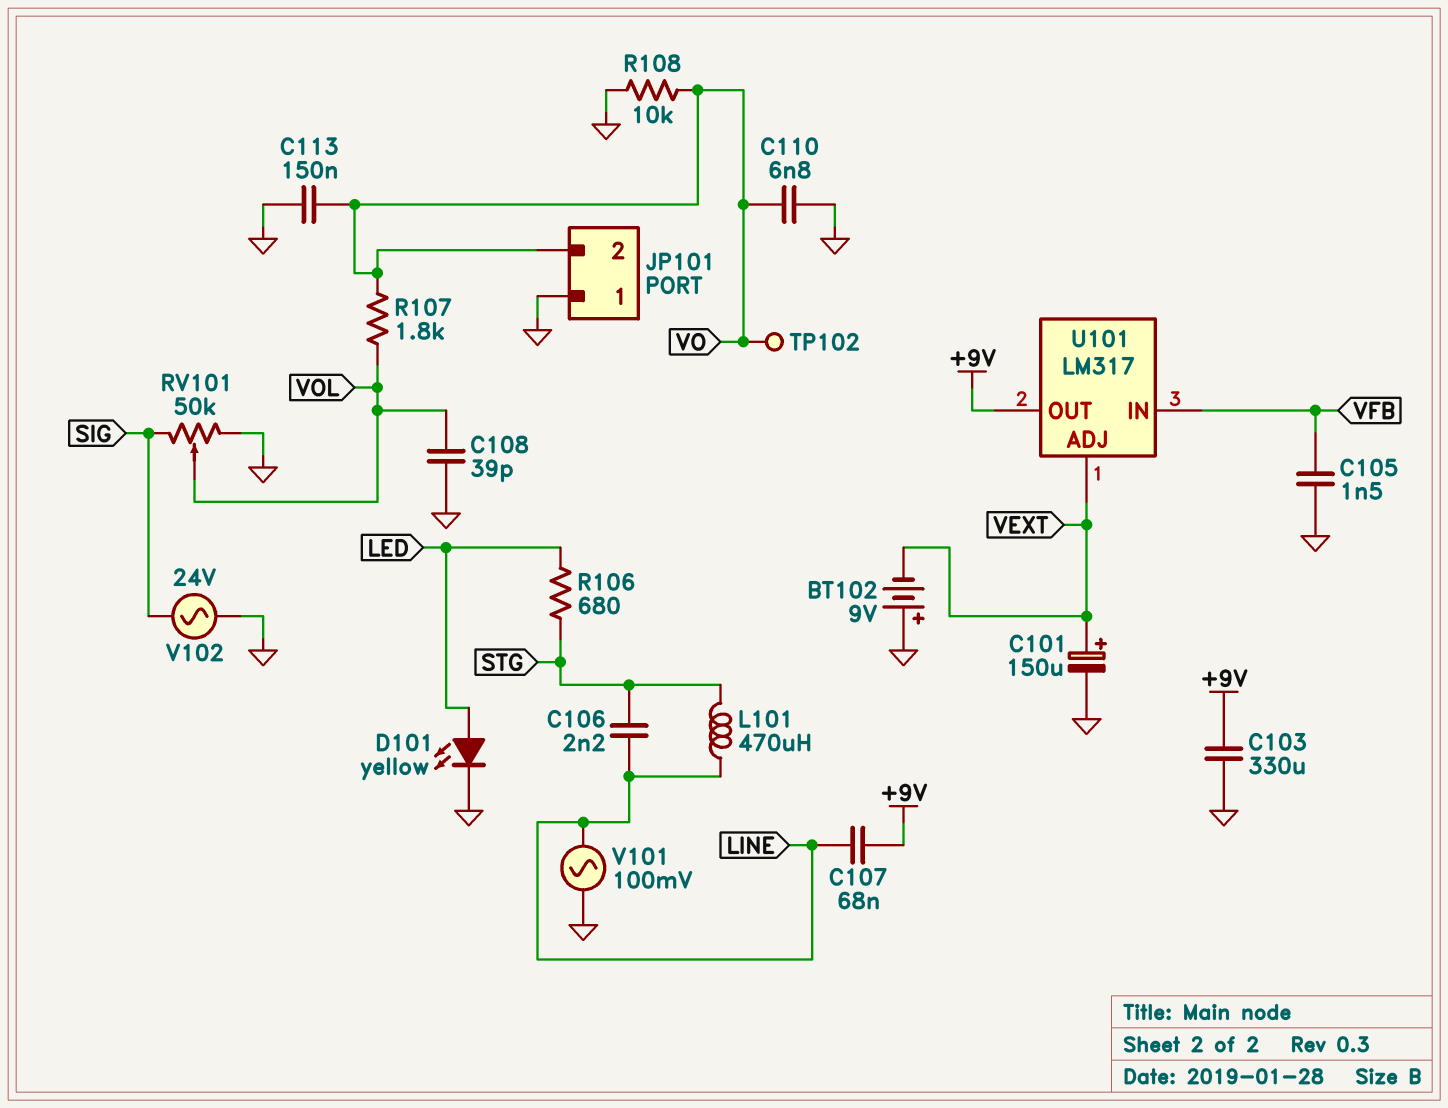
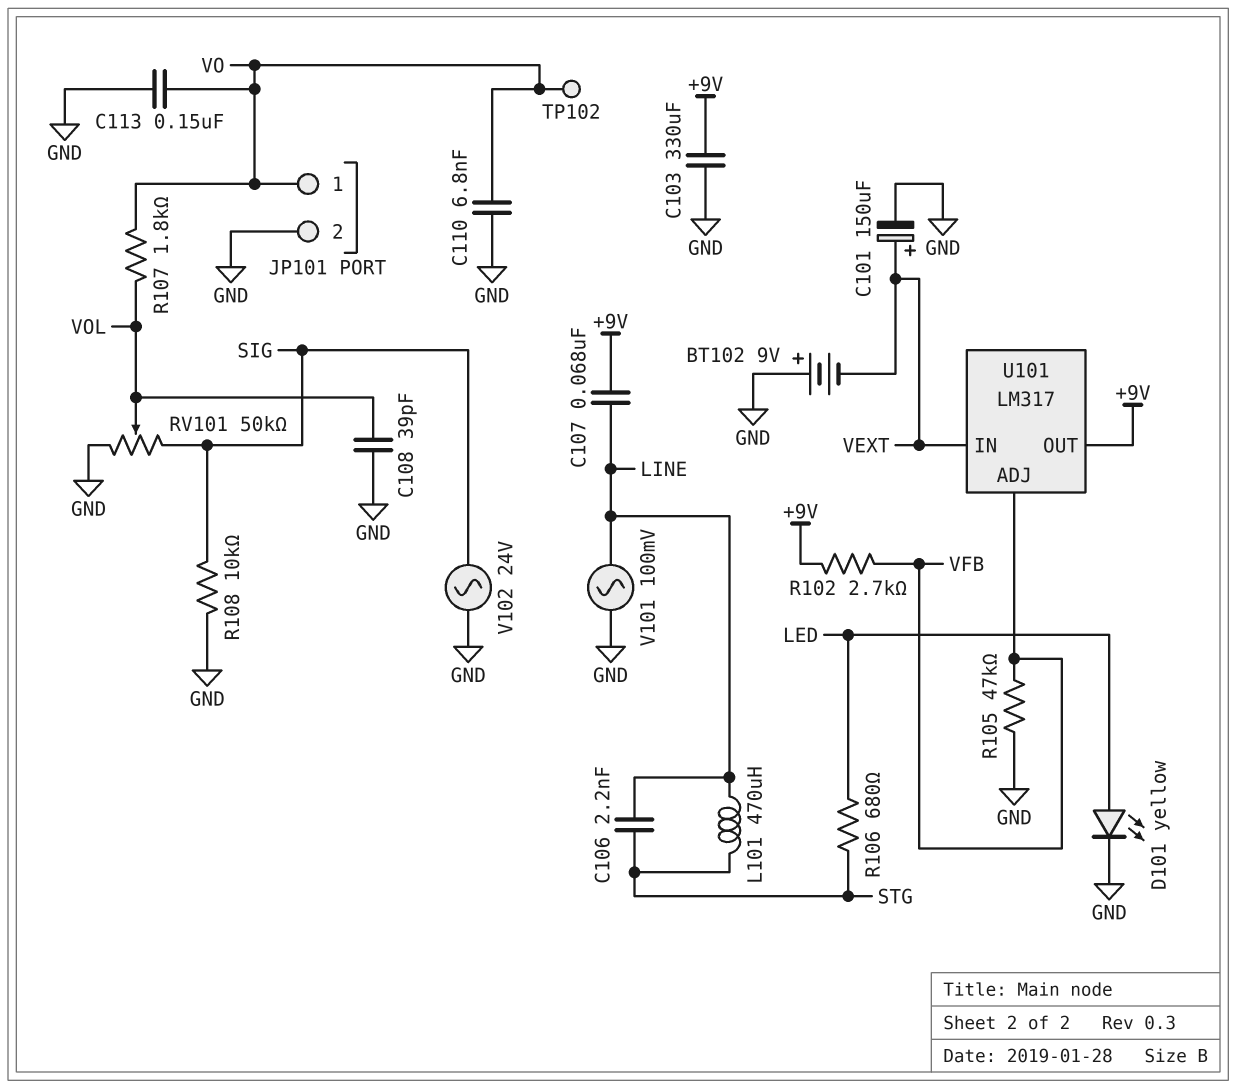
C105: 1.5nF (GND, VFB) -> none
JP101 pin 1: GND -> VO
JP101 pin 2: VO -> GND
R102: none -> 2.7k (+9V, VFB)
R105: none -> 47k (GND, VFB)
R108: 10k (GND, VO) -> 10k (GND, SIG)
U101 pin ADJ: VEXT -> VFB
U101 pin IN: VFB -> VEXT

